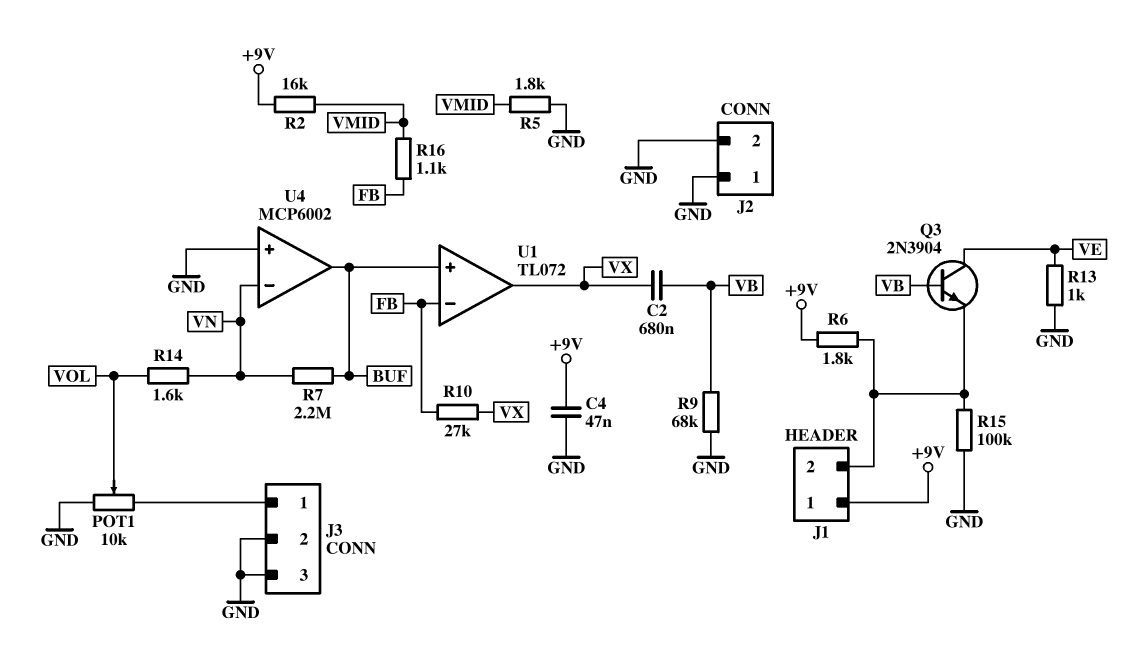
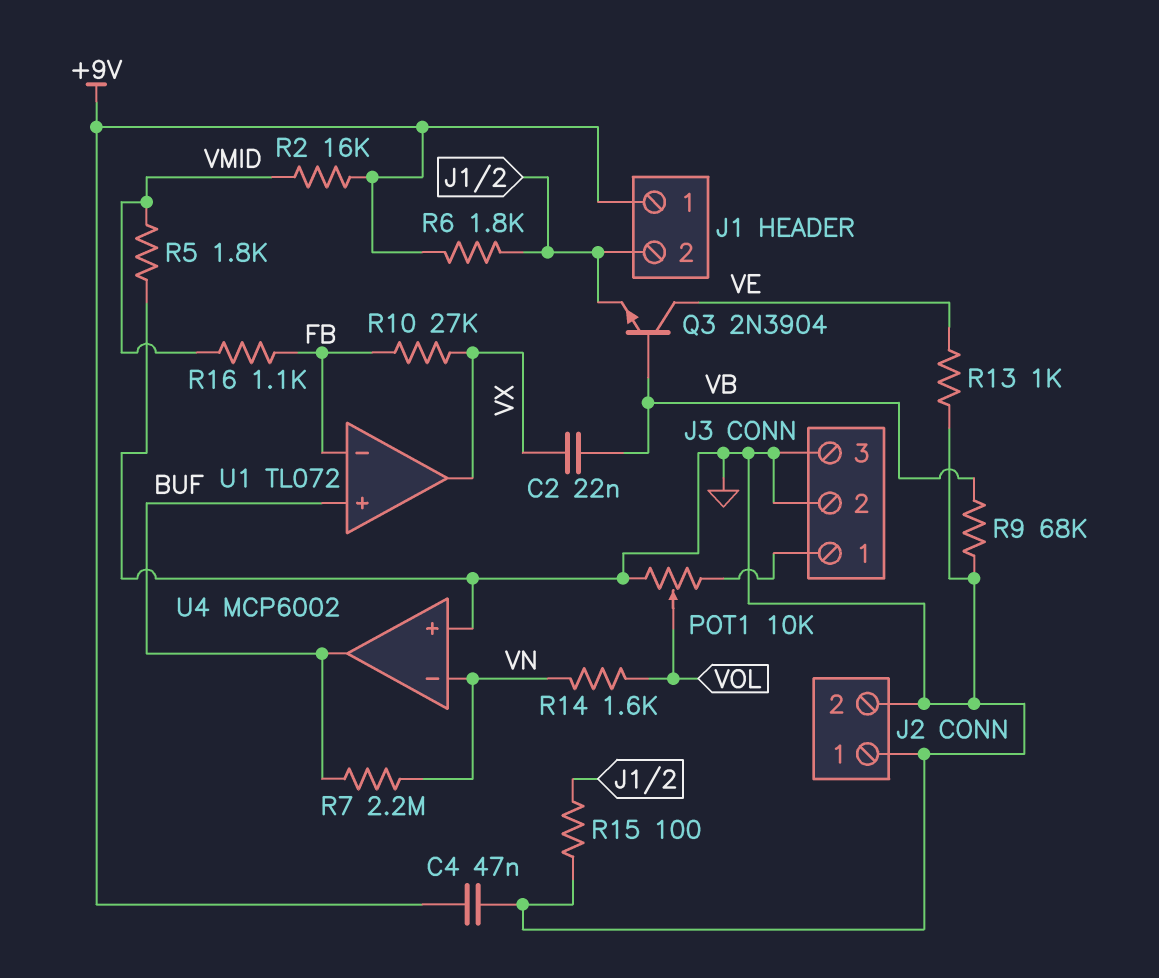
C2: 680nF (VB, VX) -> 22nF (VB, VX)
R15: 100k (GND, J1/2) -> 100 (GND, J1/2)

